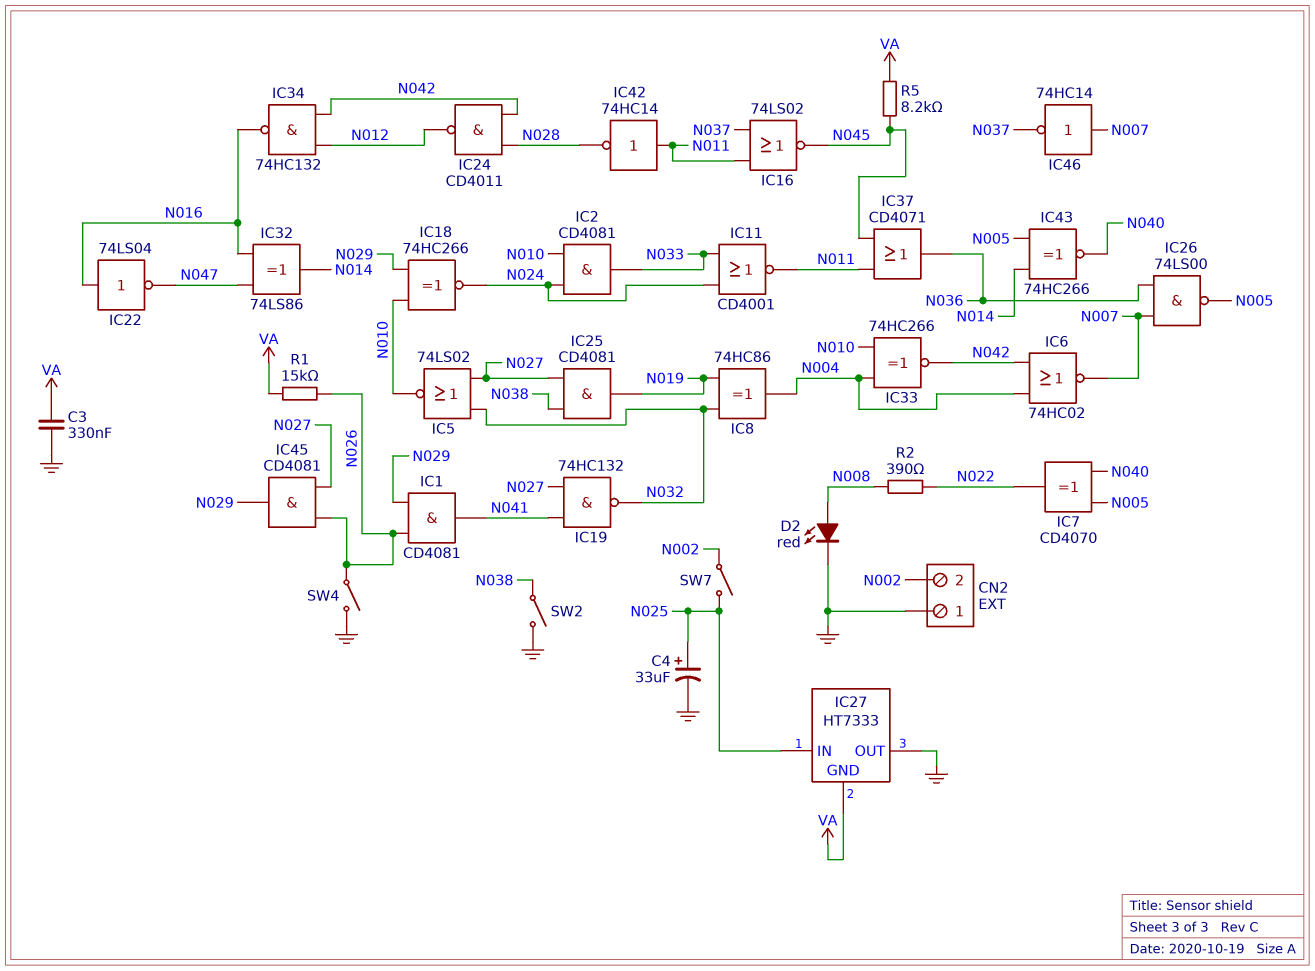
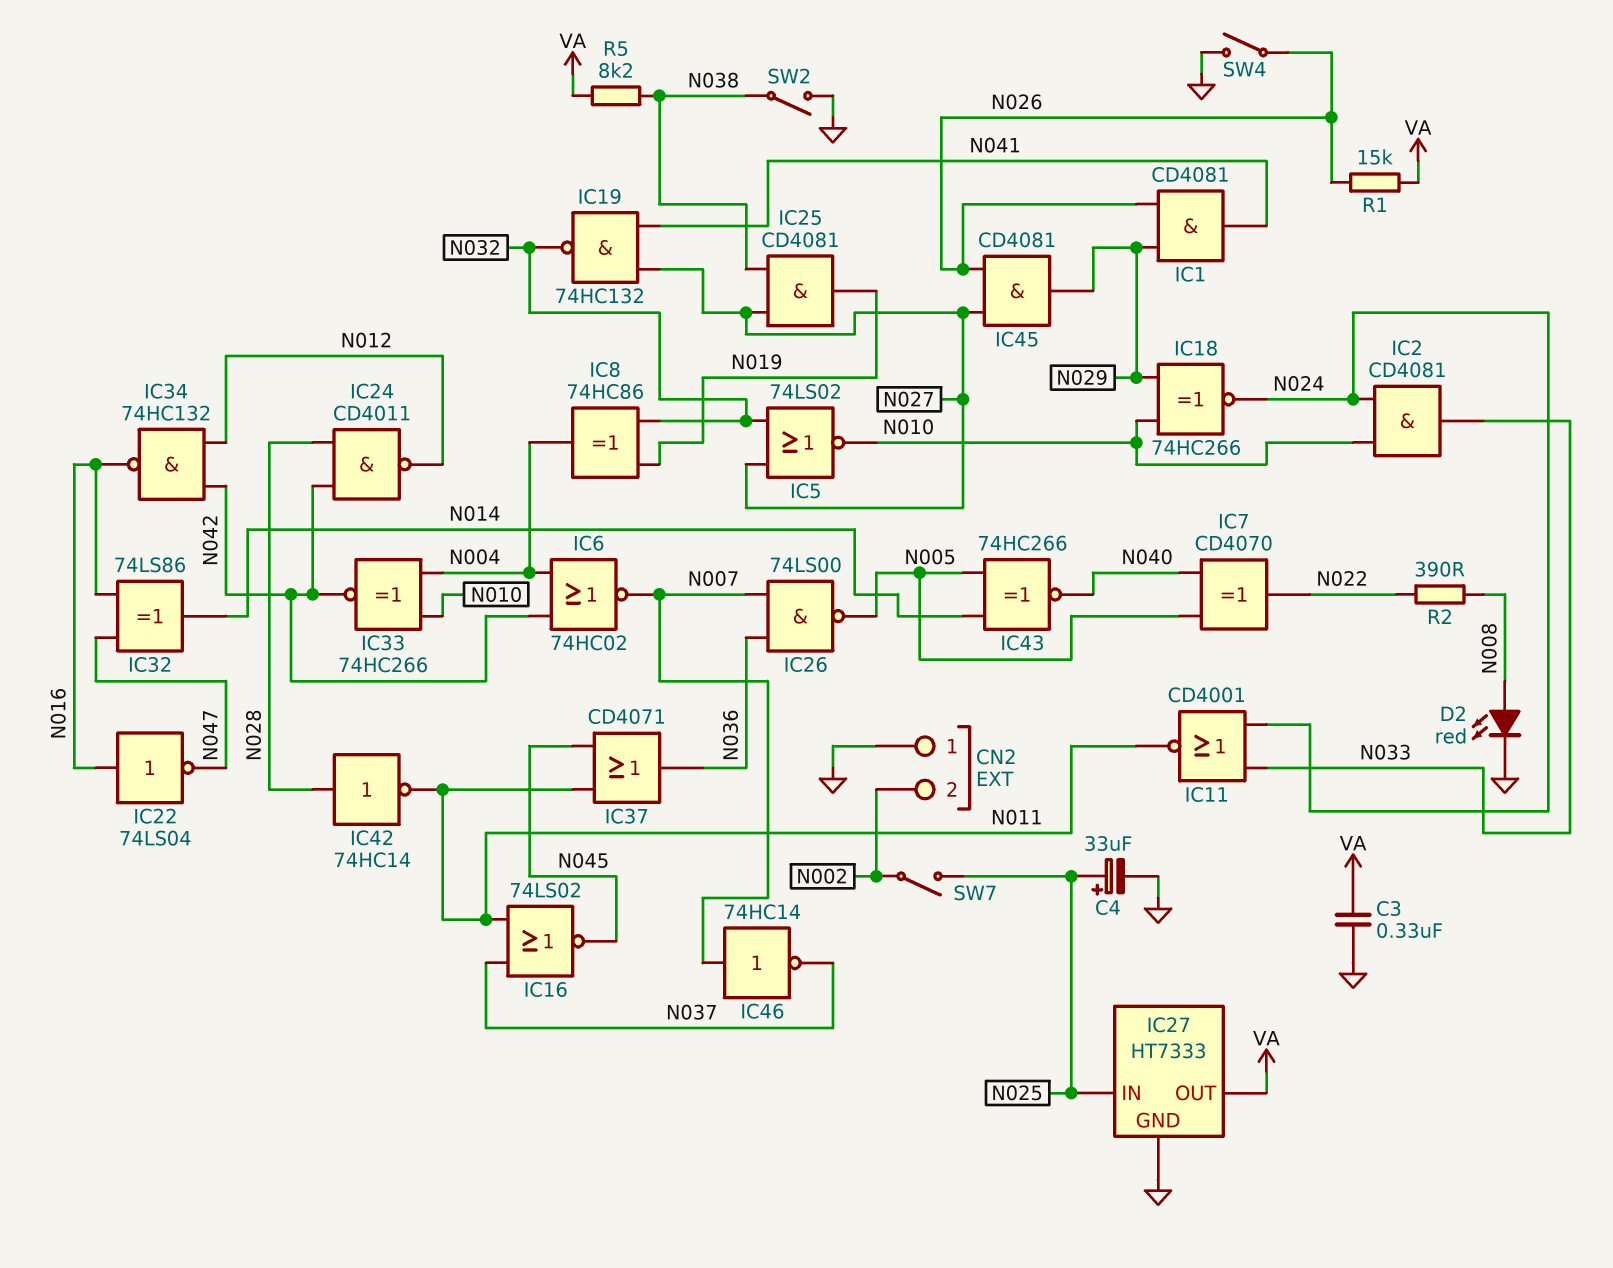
IC27 pin GND: VA -> GND
IC27 pin OUT: GND -> VA
IC42: NOT 74HC14 (in N011, out N028) -> NOT 74HC14 (in N028, out N011)
R5: 8.2k (N045, VA) -> 8.2k (N038, VA)

